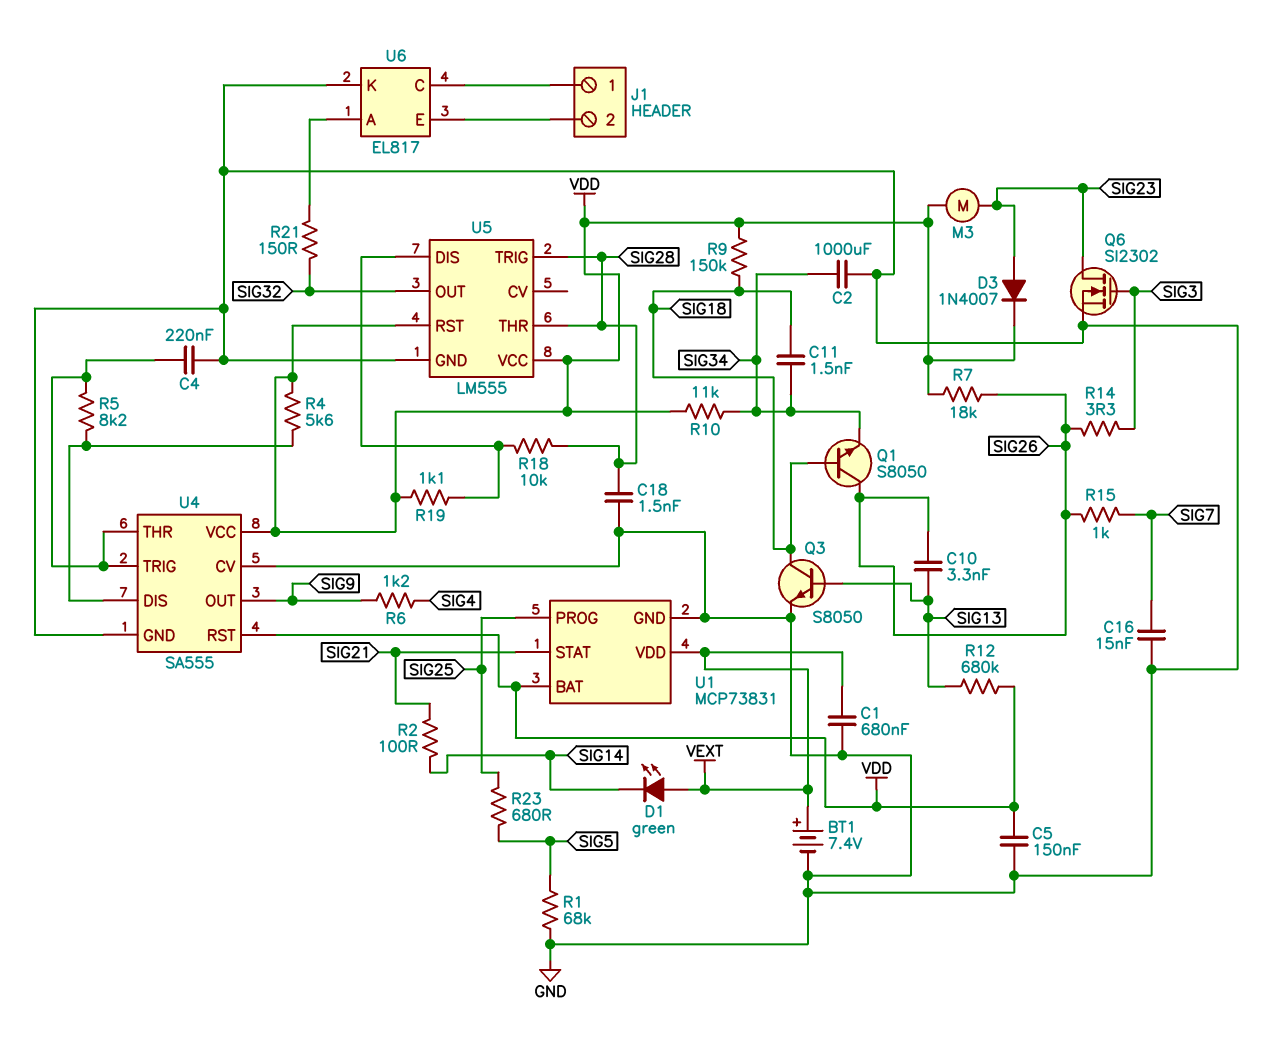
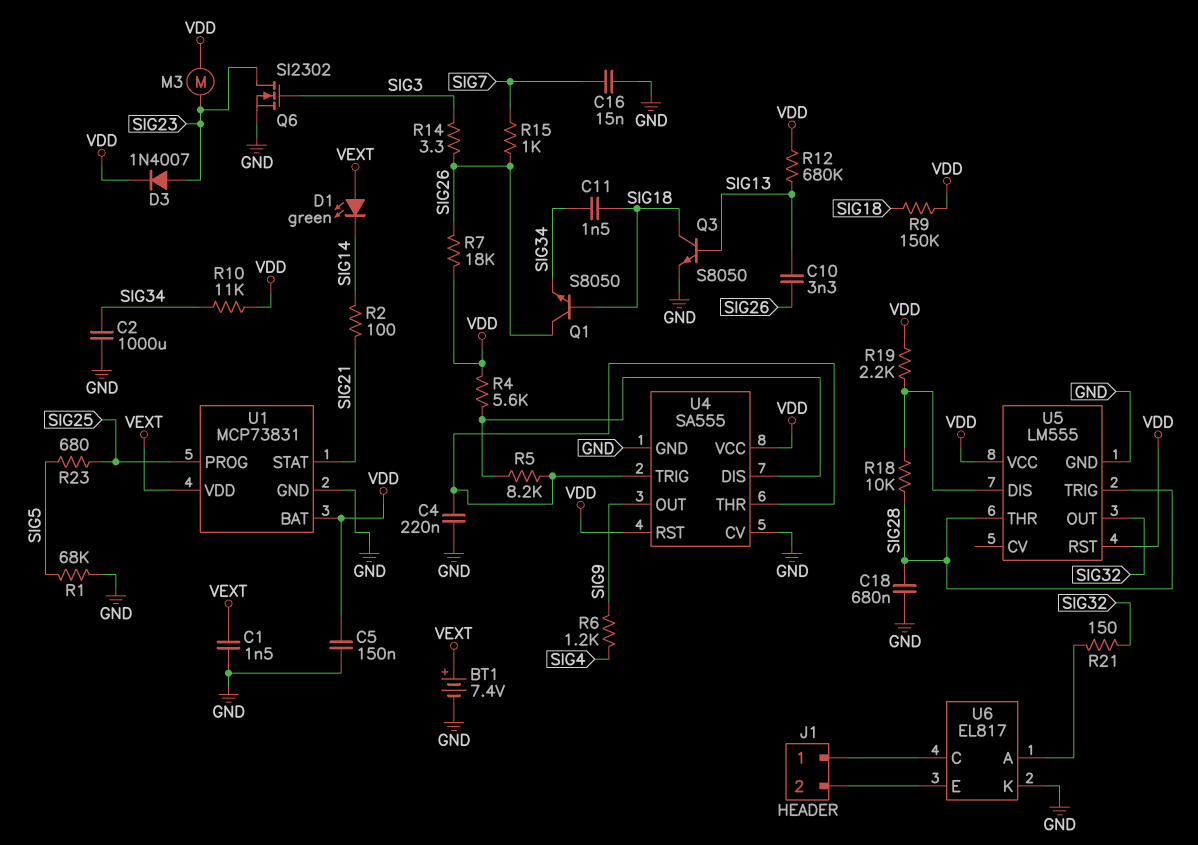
C1: 680nF (GND, VEXT) -> 1.5nF (GND, VEXT)
C18: 1.5nF (GND, SIG28) -> 680nF (GND, SIG28)
R19: 1.1k (U5/DIS, VDD) -> 2.2k (U5/DIS, VDD)

